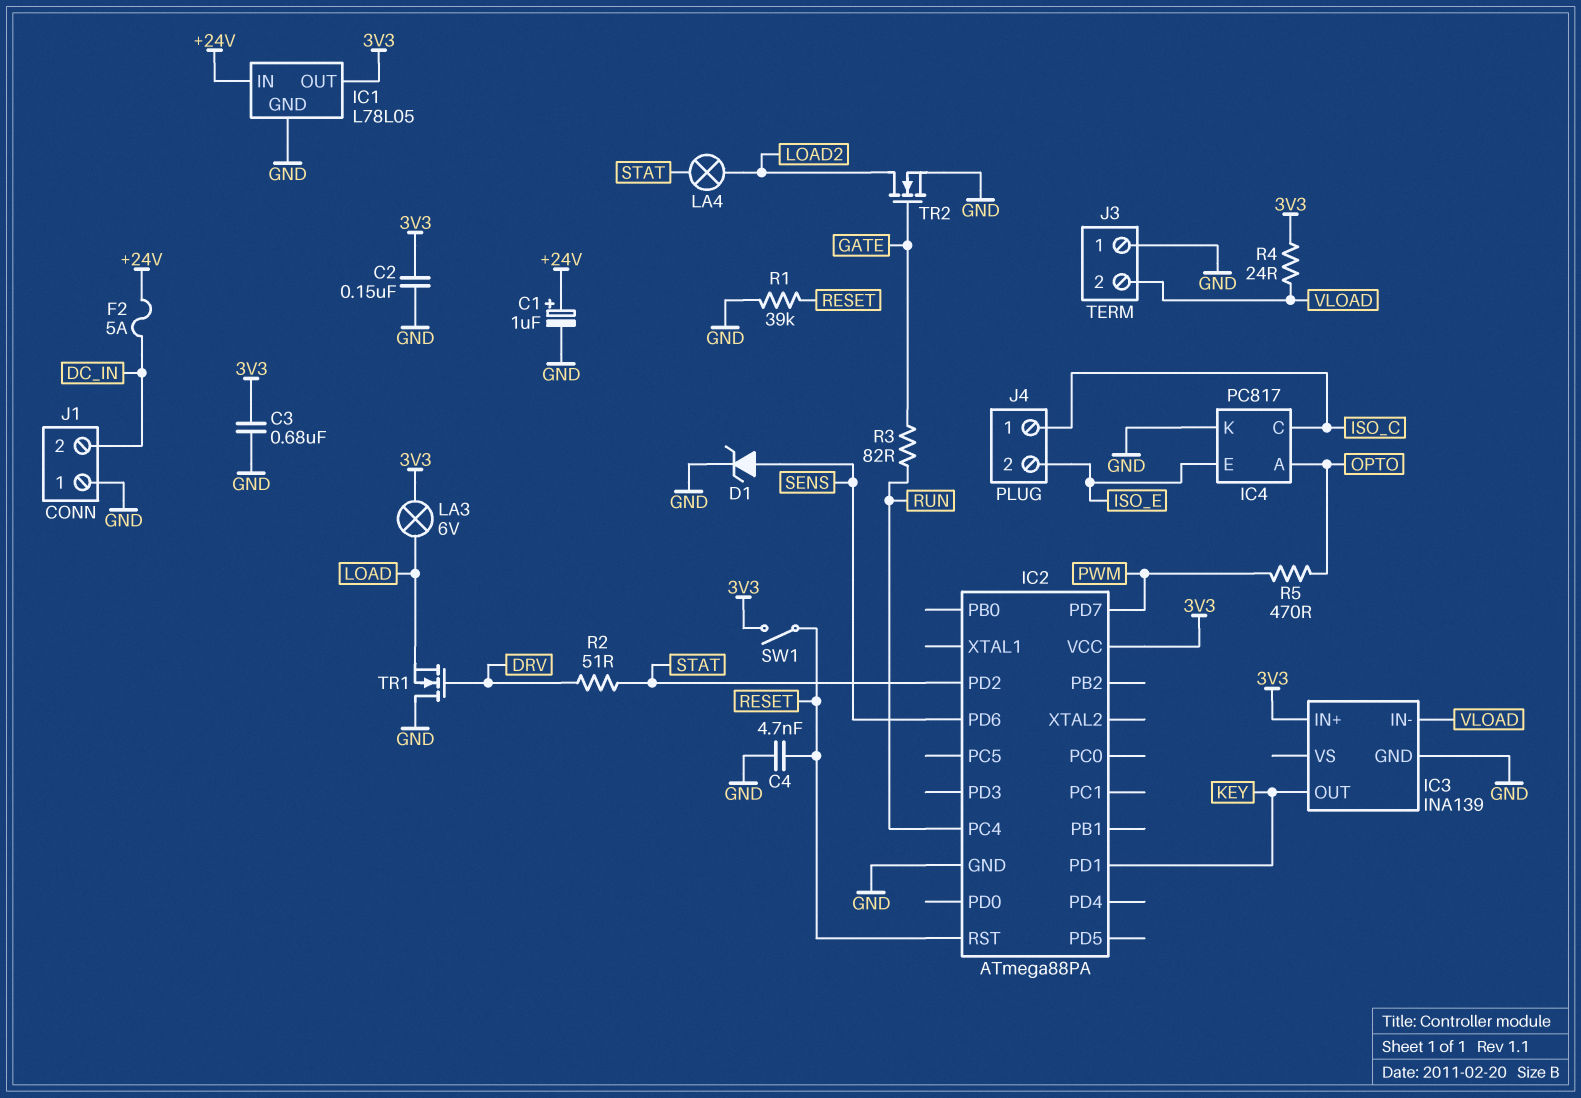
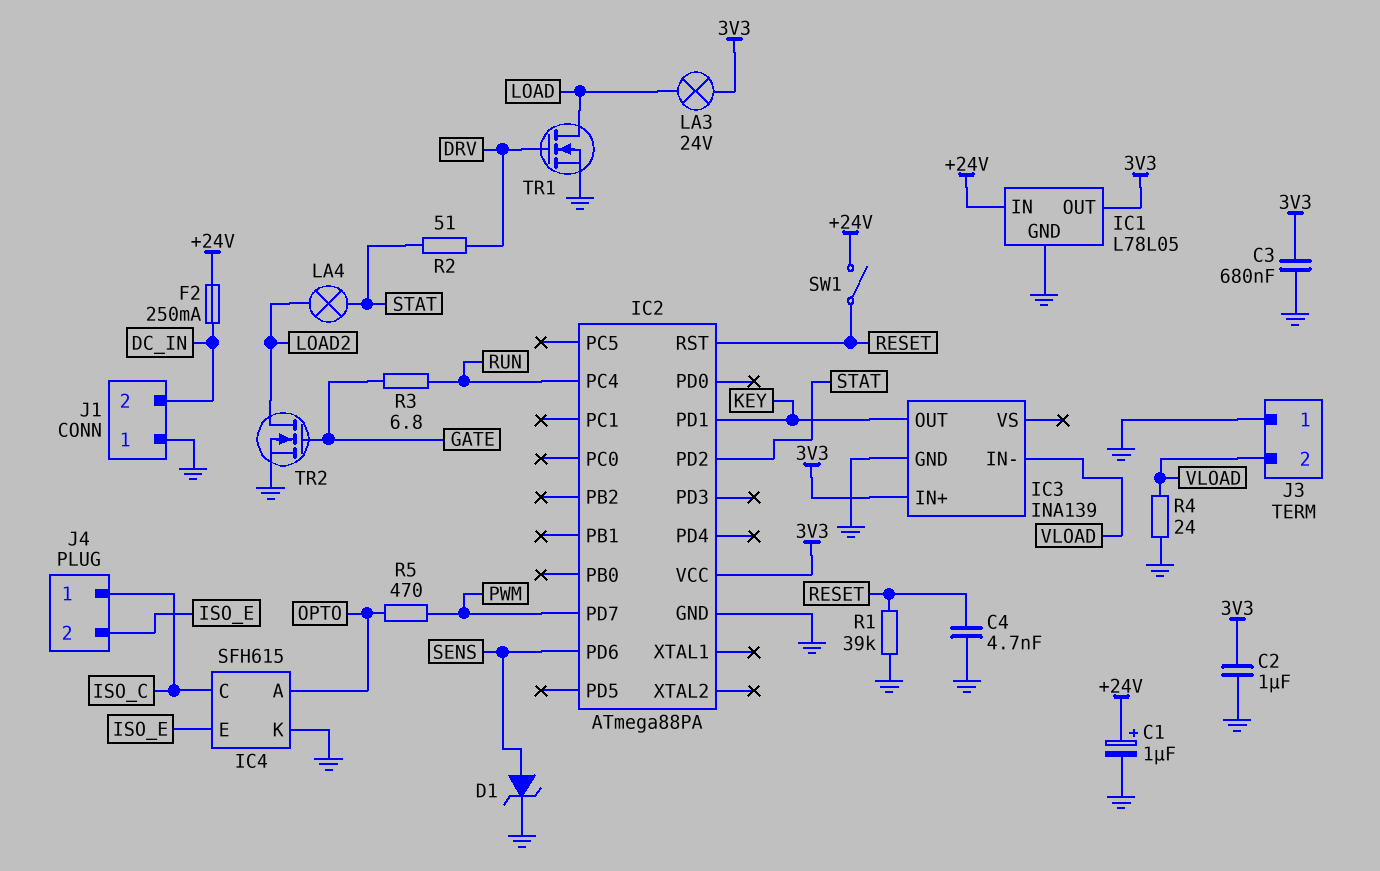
C2: 150nF (3V3, GND) -> 1uF (3V3, GND)
F2: 5A (+24V, DC_IN) -> 250mA (+24V, DC_IN)
IC4: PC817 -> SFH615
LA3: lamp 6V (3V3, LOAD) -> lamp 24V (3V3, LOAD)
R3: 82 (GATE, RUN) -> 6.8 (GATE, RUN)
R4: 24 (3V3, VLOAD) -> 24 (GND, VLOAD)
SW1: switch (3V3, RESET) -> switch (+24V, RESET)
TR1: NMOS (G DRV, D GND, S LOAD) -> NMOS (G DRV, D LOAD, S GND)

